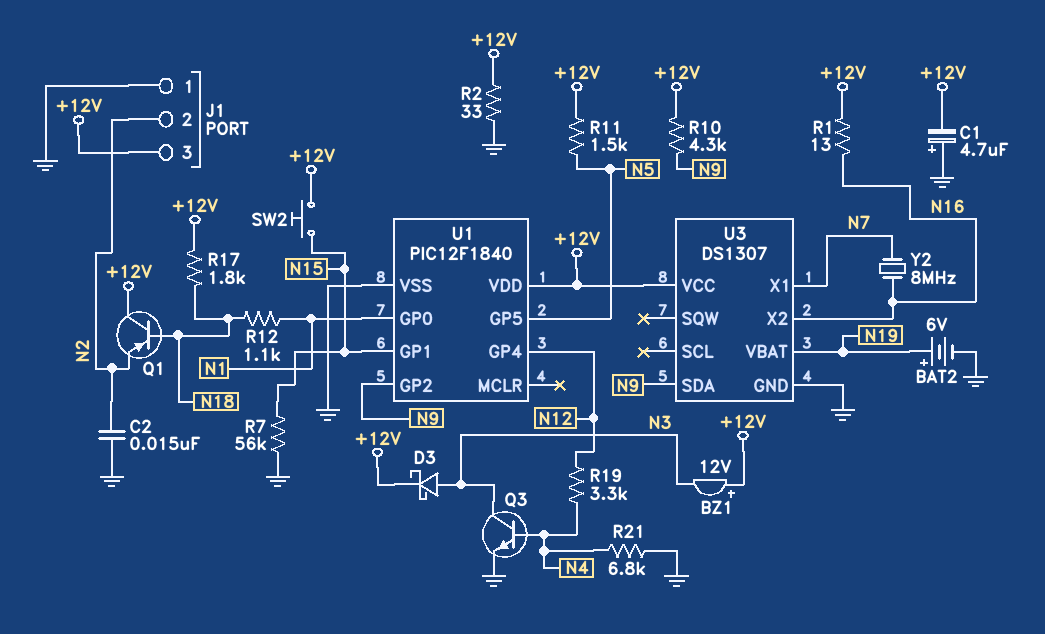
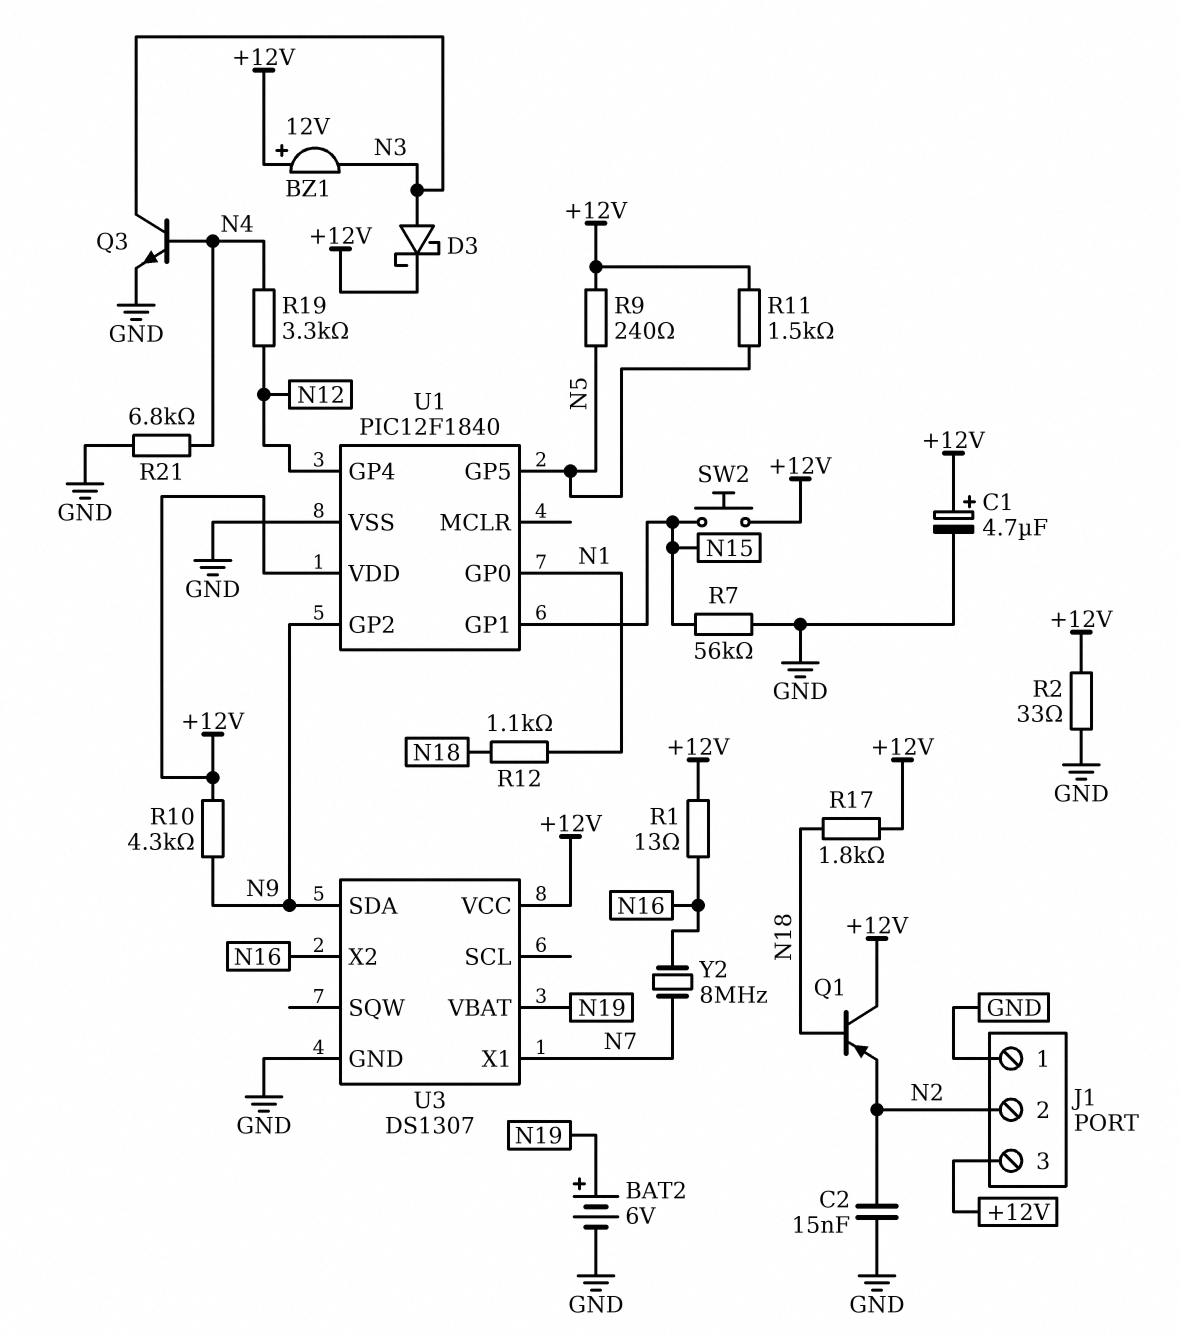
C1: 4.7uF (plus GND, minus +12V) -> 4.7uF (plus +12V, minus GND)
R9: none -> 240 (+12V, N5)

